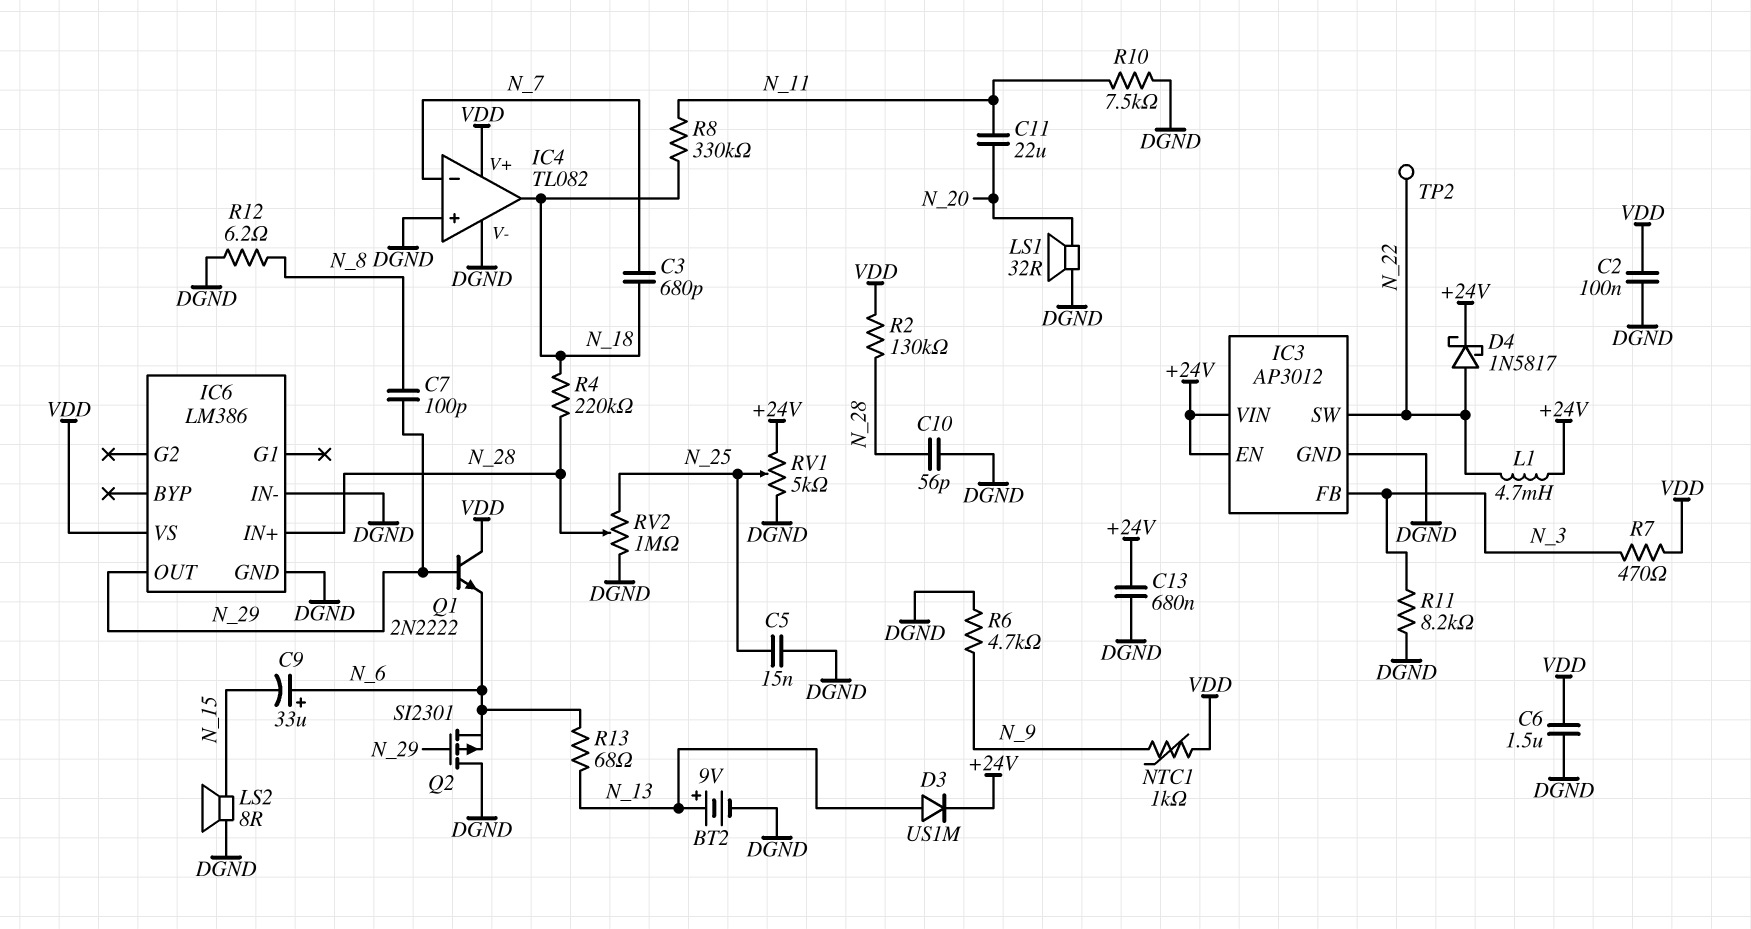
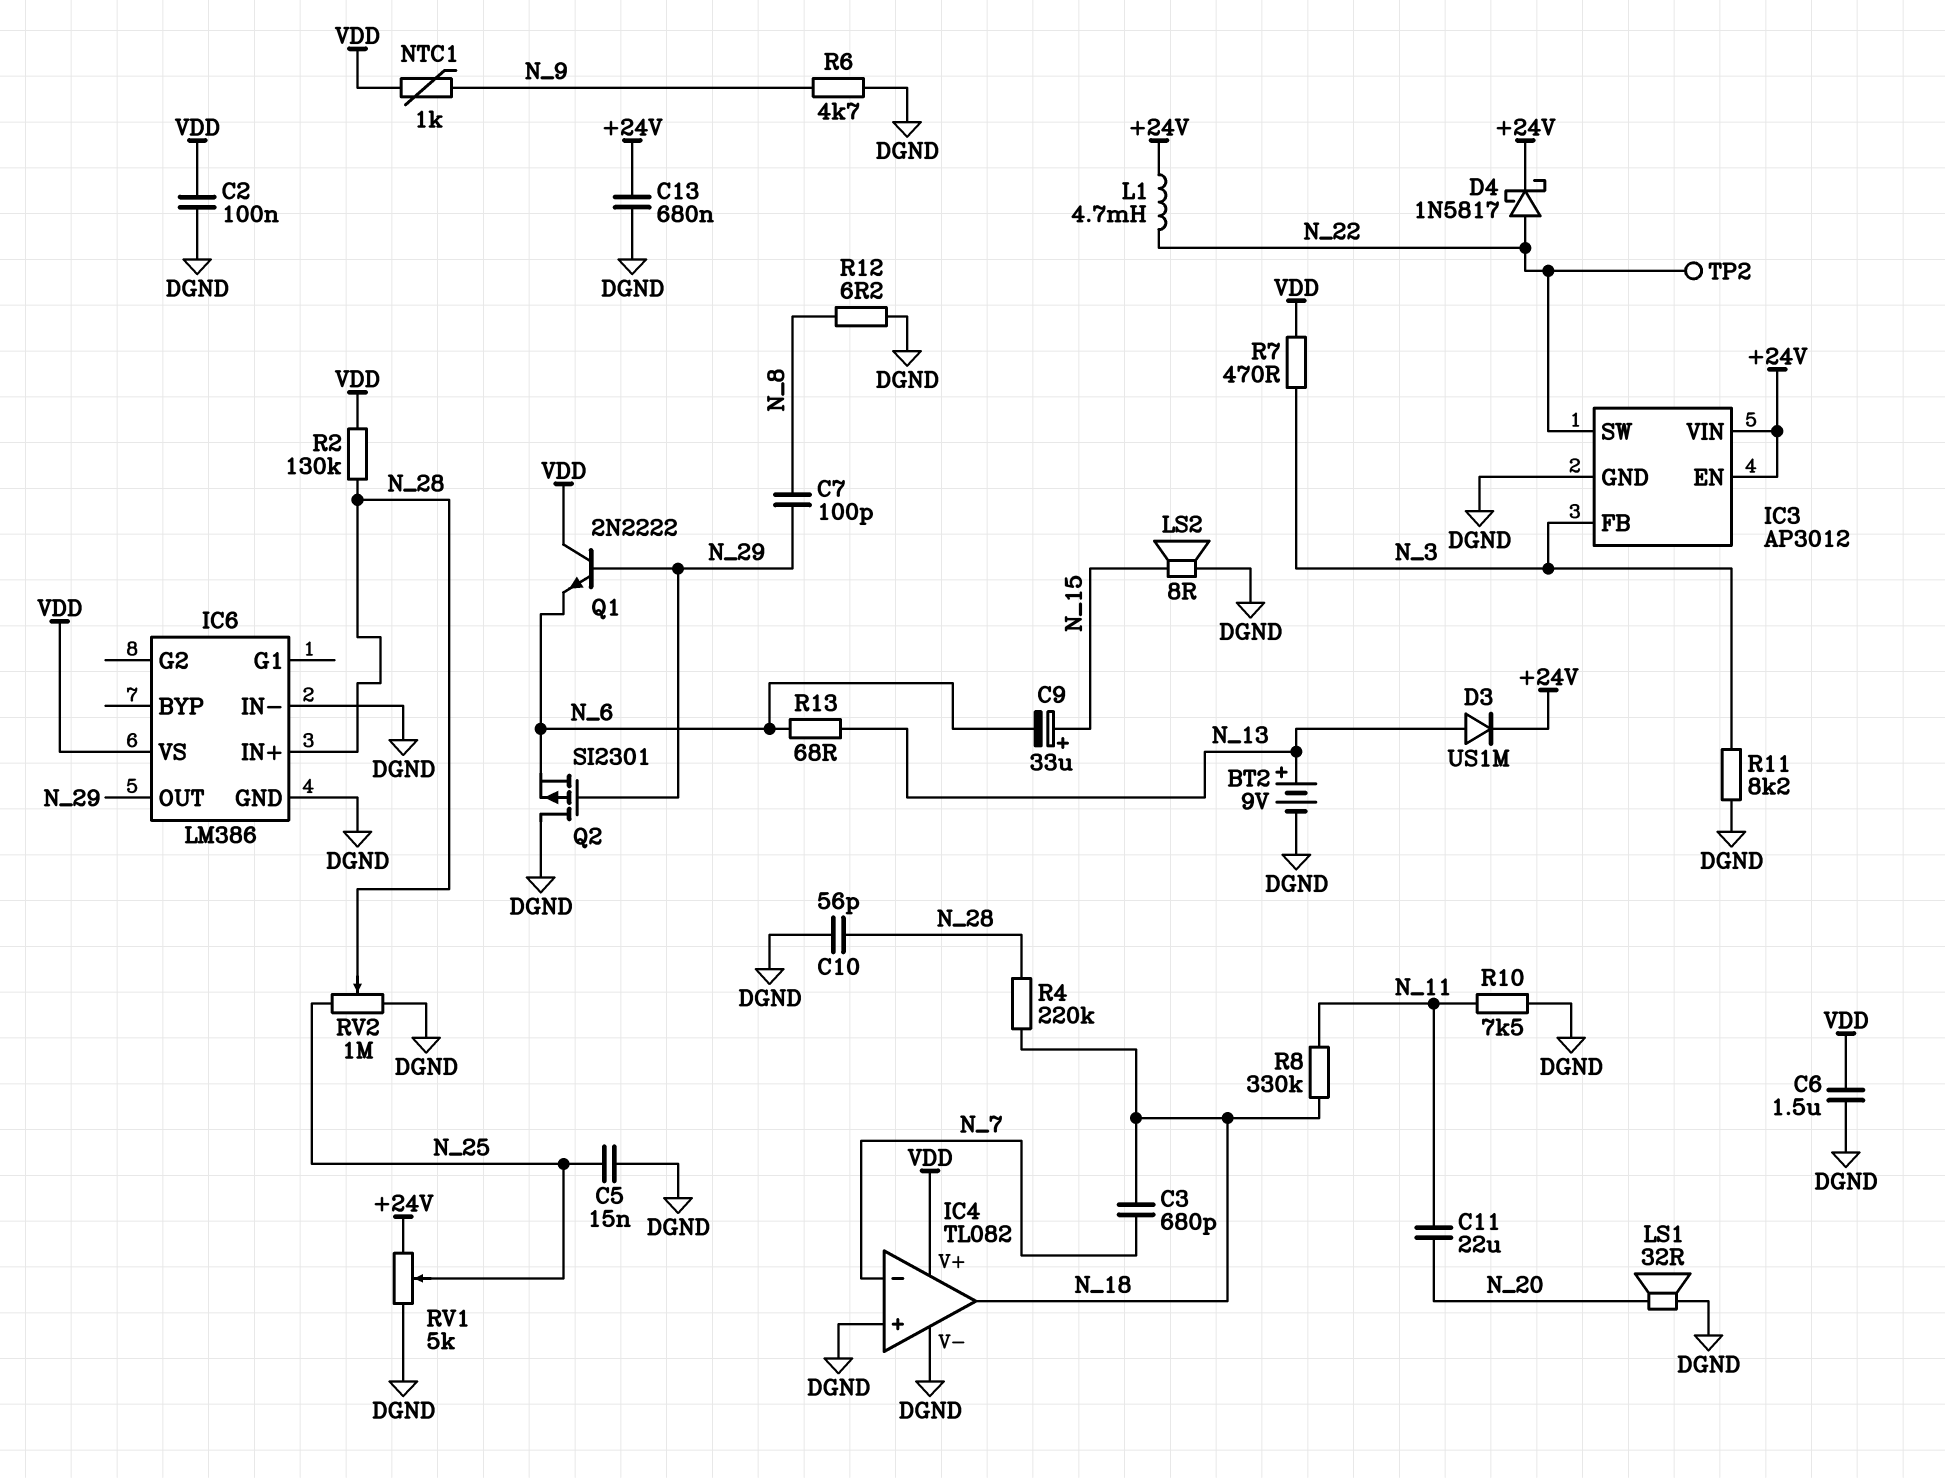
C9: 33uF (plus N_6, minus N_15) -> 33uF (plus N_15, minus N_6)

